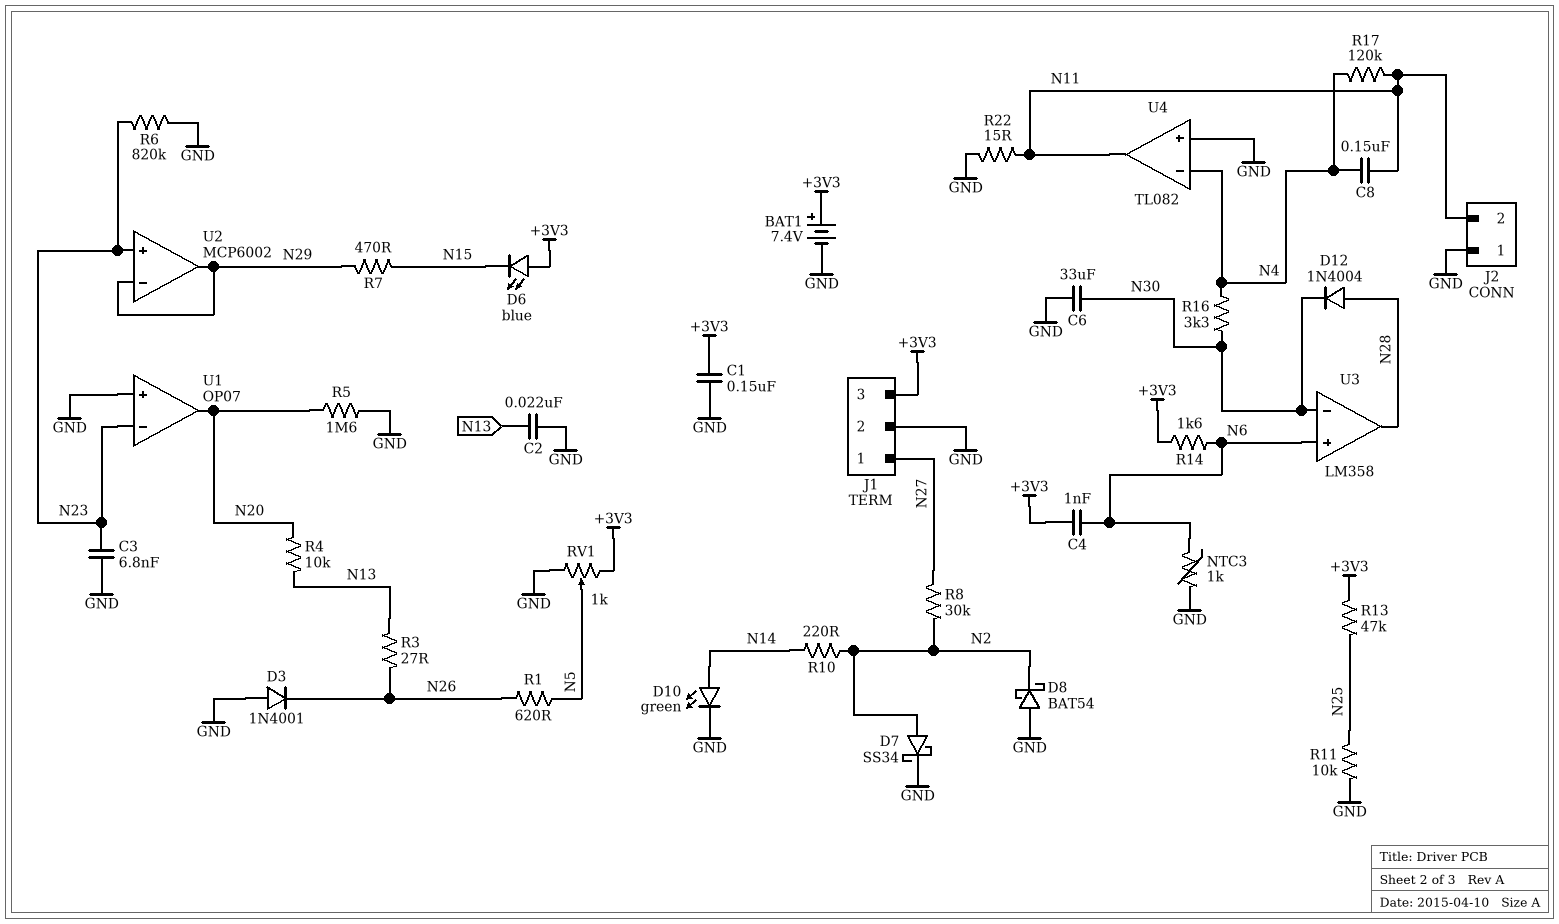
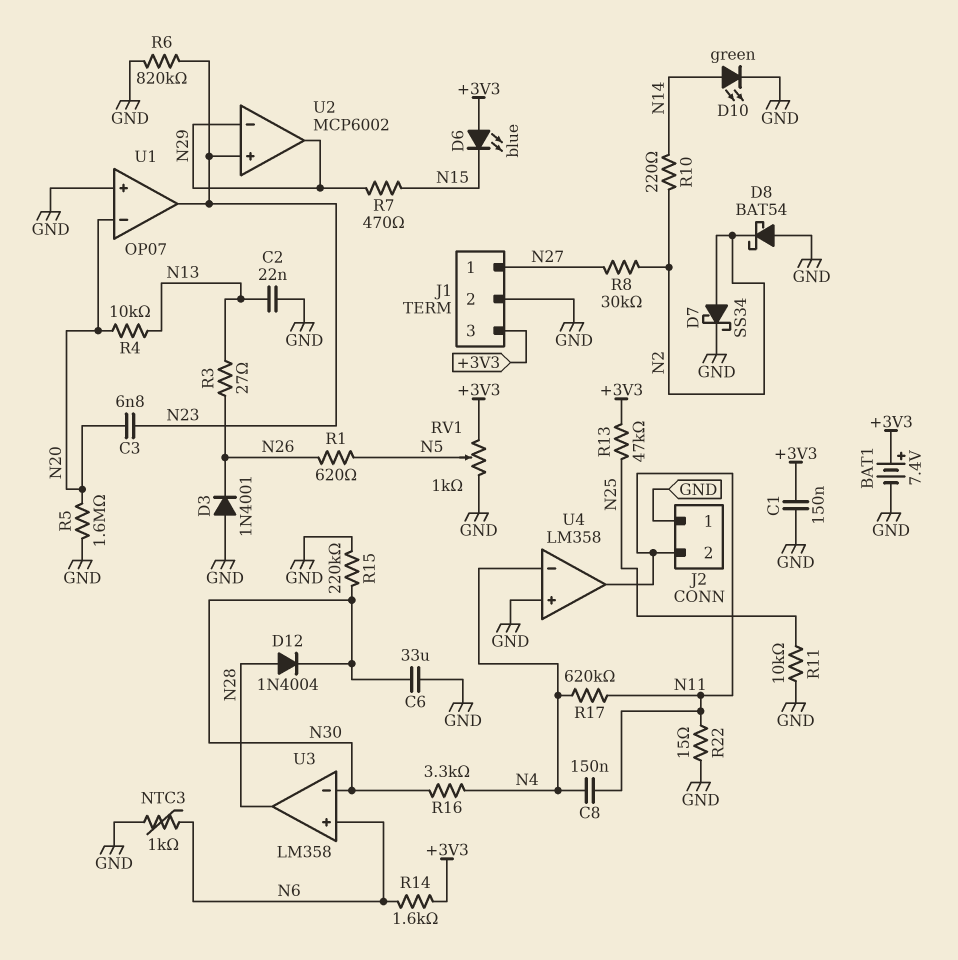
C3: 6.8nF (GND, N23) -> 6.8nF (N20, N23)
C4: 1nF (+3V3, N6) -> none
R15: none -> 220k (GND, N30)
R17: 120k (N4, N11) -> 620k (N4, N11)
U1 pin in-: N23 -> N20
U1 pin out: N20 -> N23
U4: TL082 -> LM358

